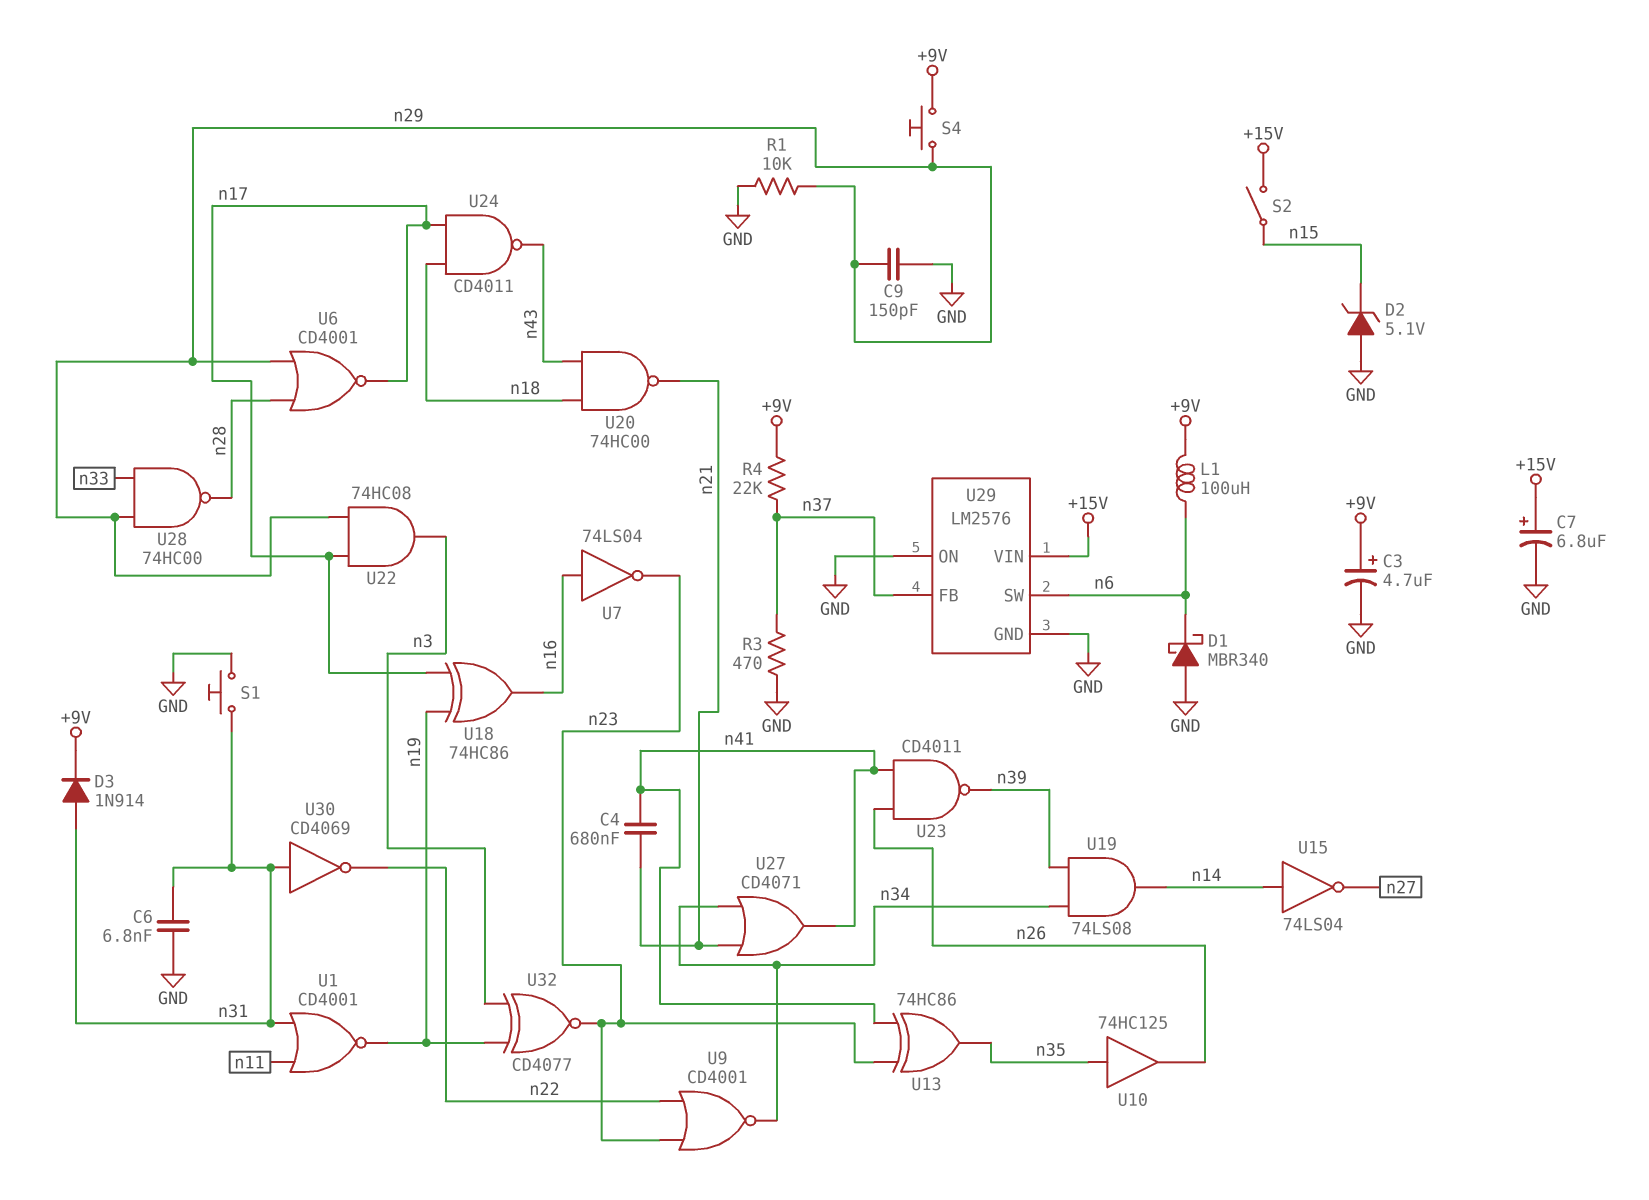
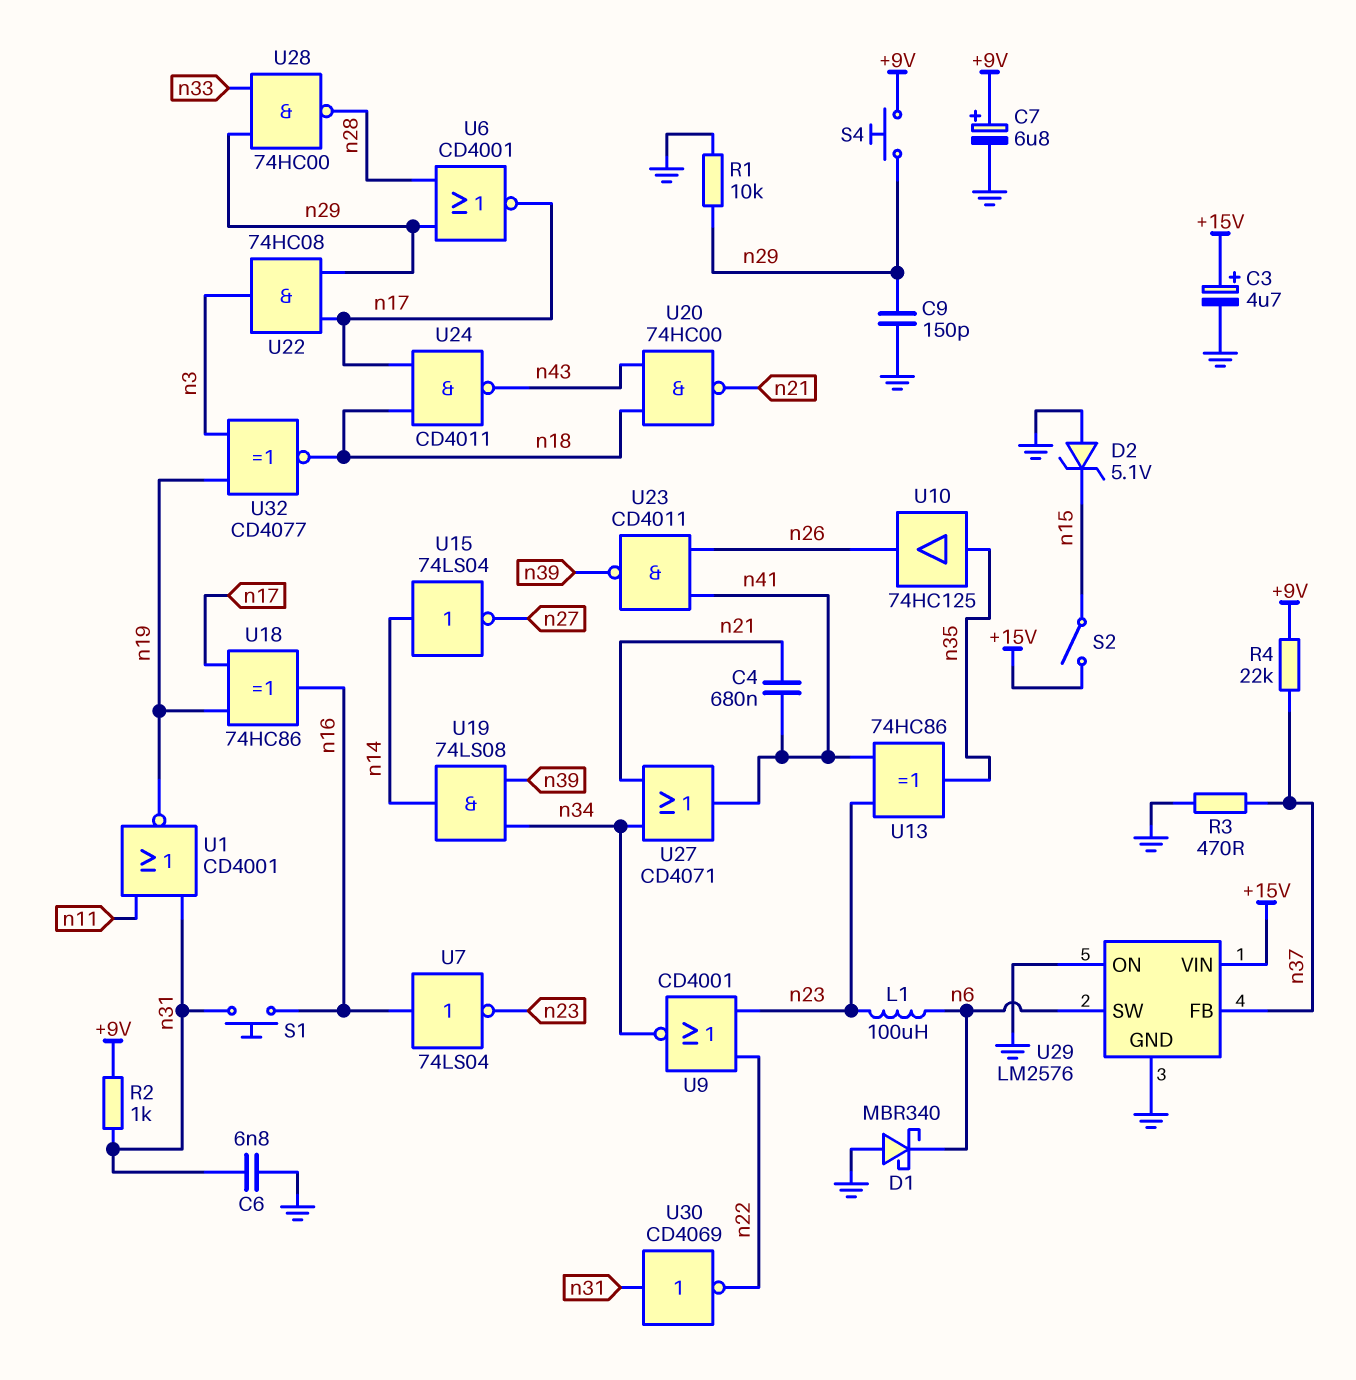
C3: 4.7uF (plus +9V, minus GND) -> 4.7uF (plus +15V, minus GND)
C7: 6.8uF (plus +15V, minus GND) -> 6.8uF (plus +9V, minus GND)
D3: diode 1N914 (A n31, K +9V) -> none
L1: 100uH (+9V, n6) -> 100uH (n6, n23)
R2: none -> 1k (+9V, n31)
S1: button (GND, n31) -> button (n16, n31)
U32: XNOR CD4077 (in n3, in n19, out n23) -> XNOR CD4077 (in n3, in n19, out n18)

